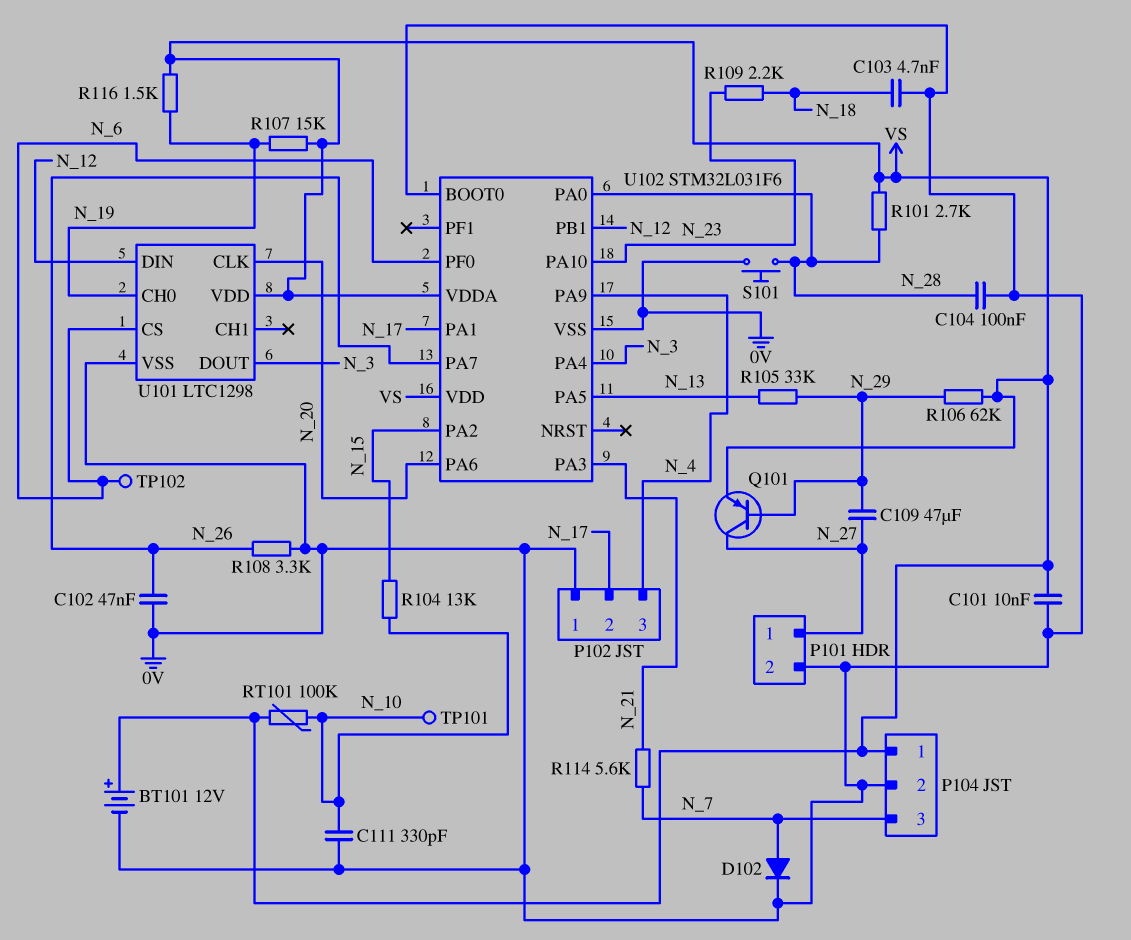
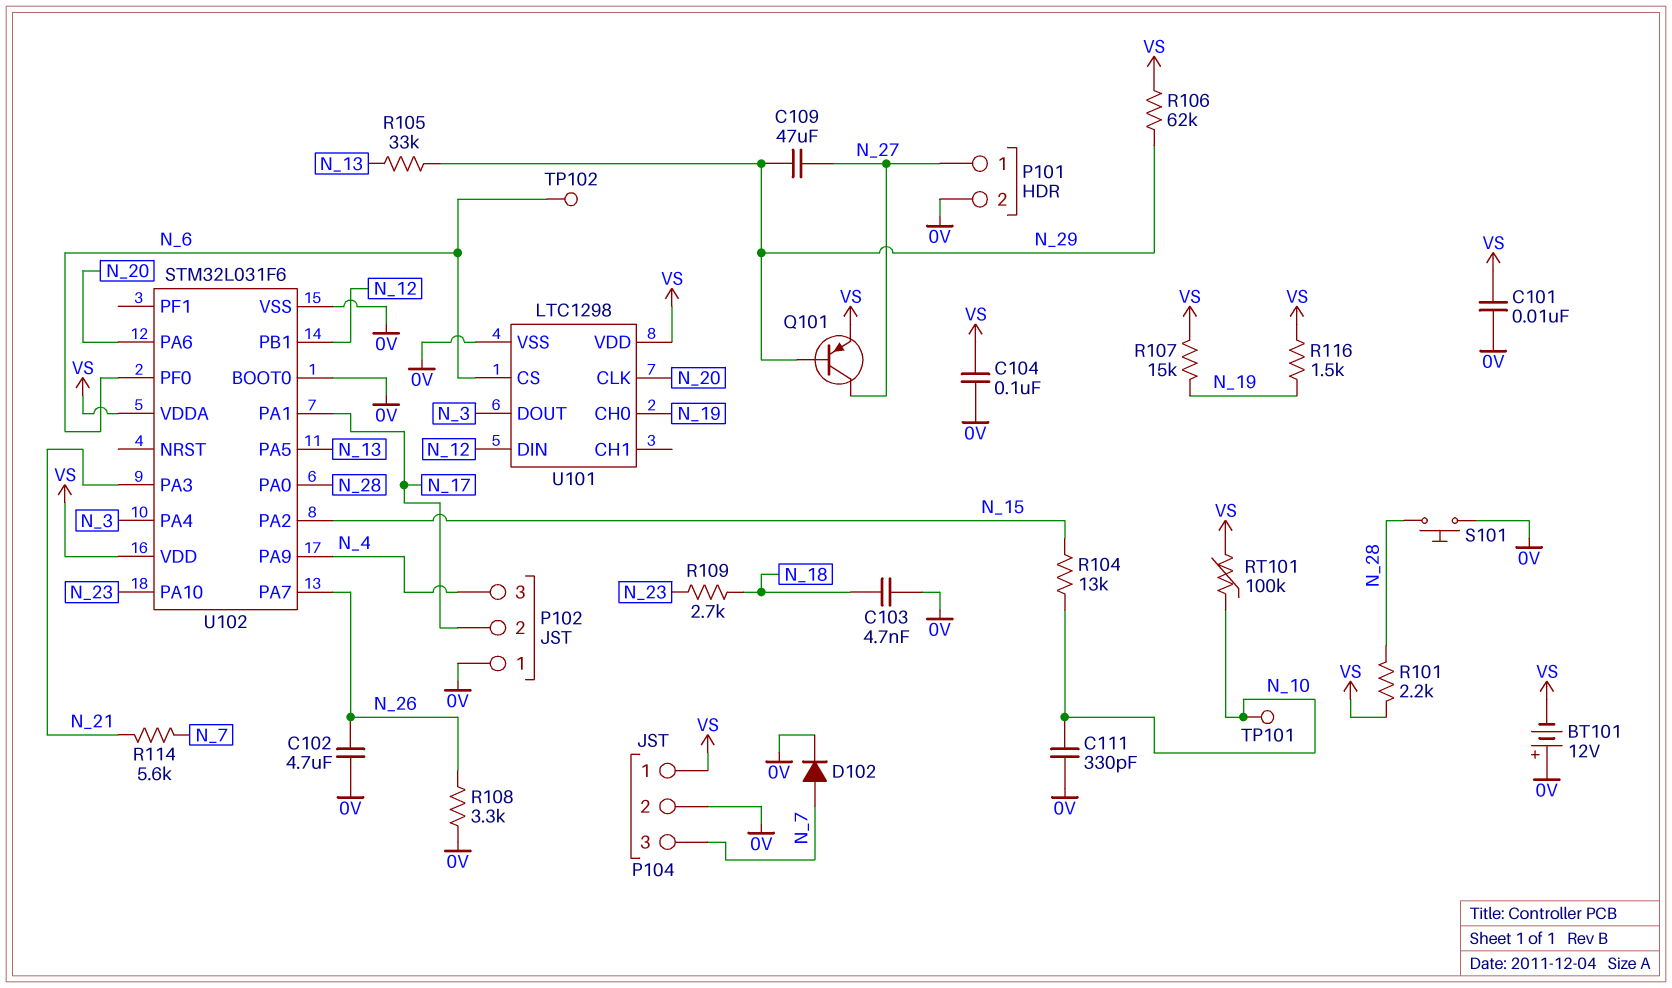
BT101: 12V (plus VS, minus 0V) -> 12V (plus 0V, minus VS)
C102: 47nF (0V, N_26) -> 4.7uF (0V, N_26)
C104: 100nF (0V, N_28) -> 100nF (0V, VS)
R101: 2.7k (N_28, VS) -> 2.2k (N_28, VS)
R109: 2.2k (N_18, N_23) -> 2.7k (N_18, N_23)

